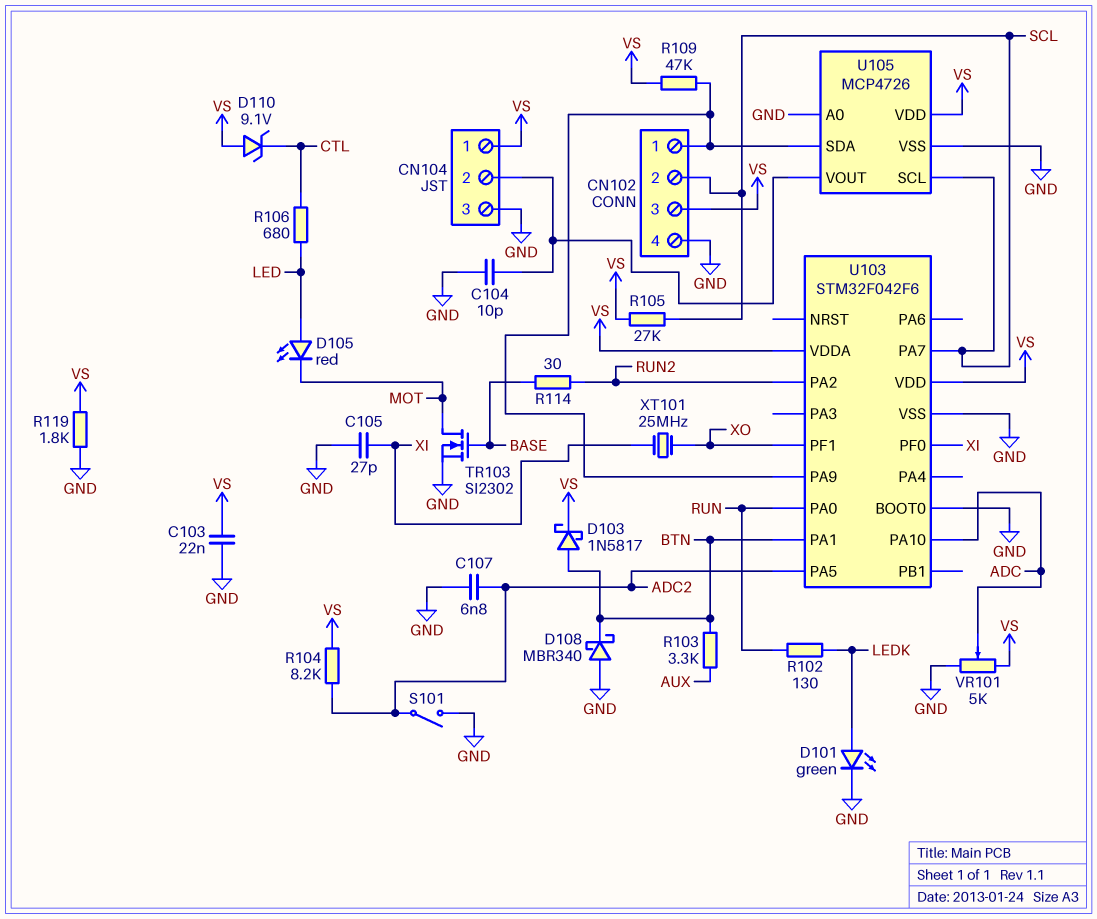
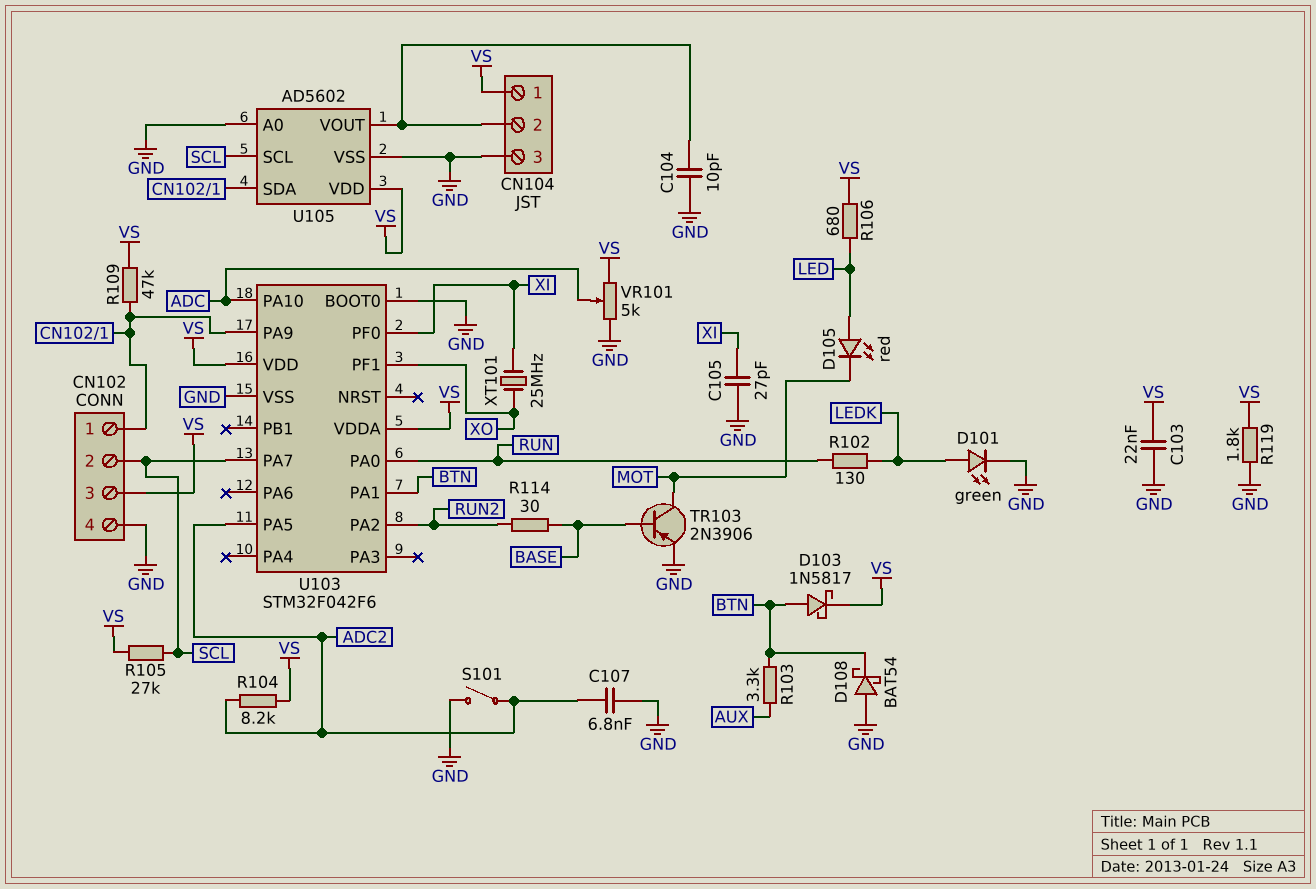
D108: schottky MBR340 (A GND, K BTN) -> schottky BAT54 (A GND, K BTN)
D110: zener 9.1V (A VS, K CTL) -> none
R106: 680 (CTL, LED) -> 680 (LED, VS)
TR103: NMOS SI2302 (G BASE, D MOT, S GND) -> PNP 2N3906 (B BASE, C MOT, E GND)
U105: MCP4726 -> AD5602

